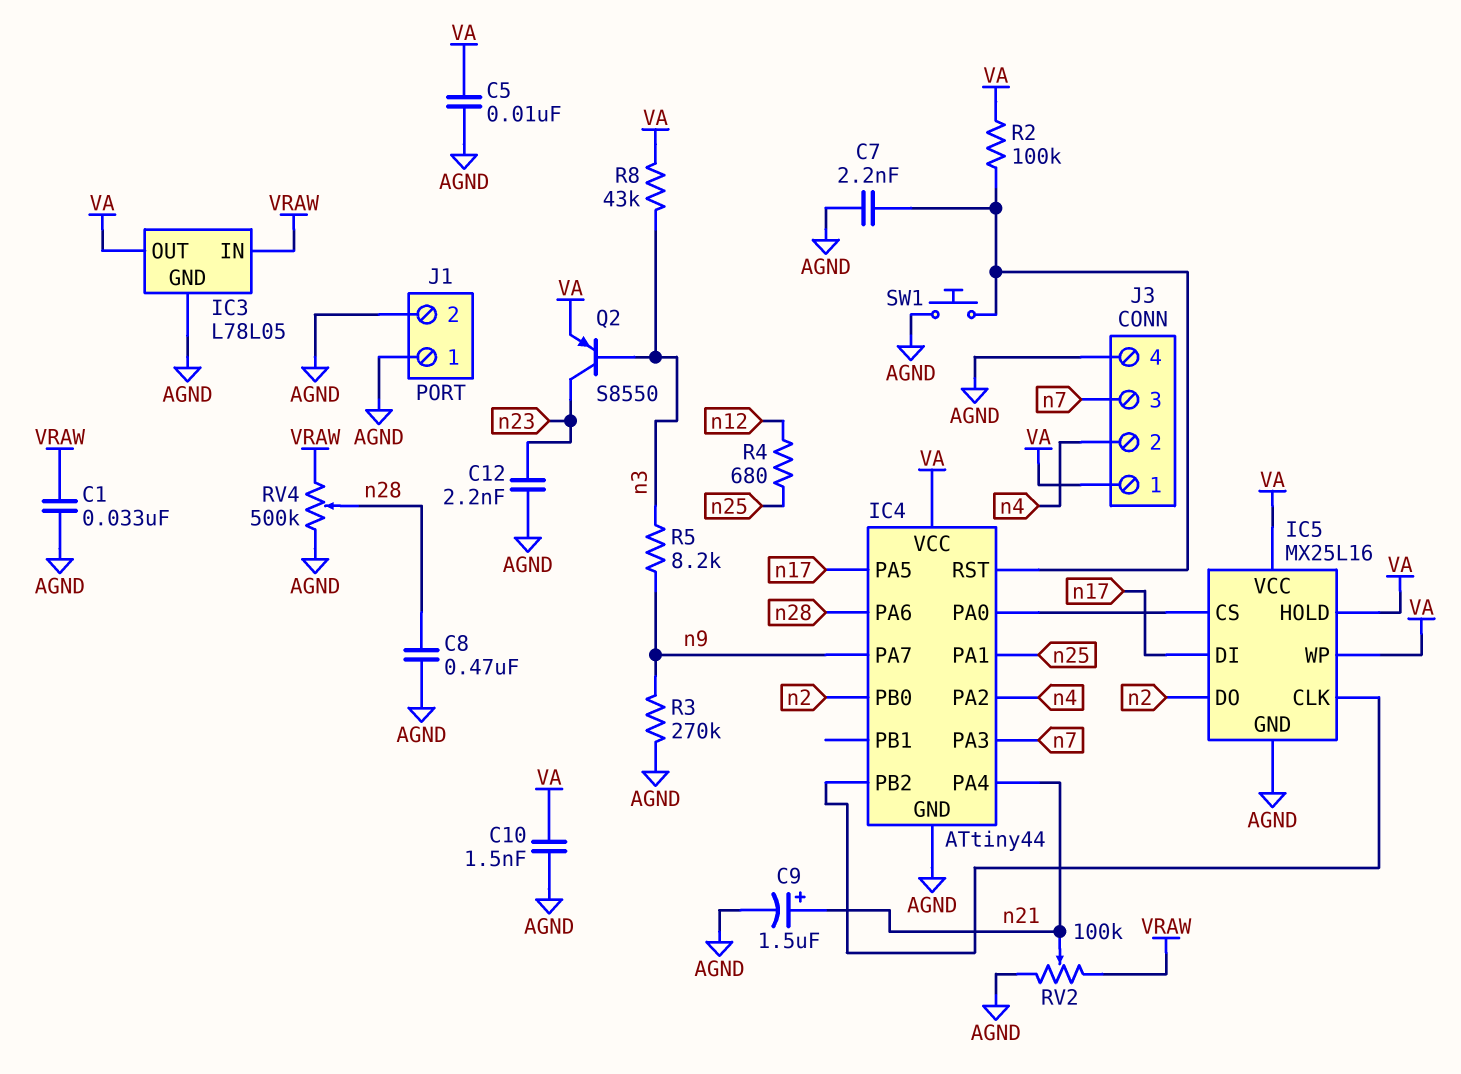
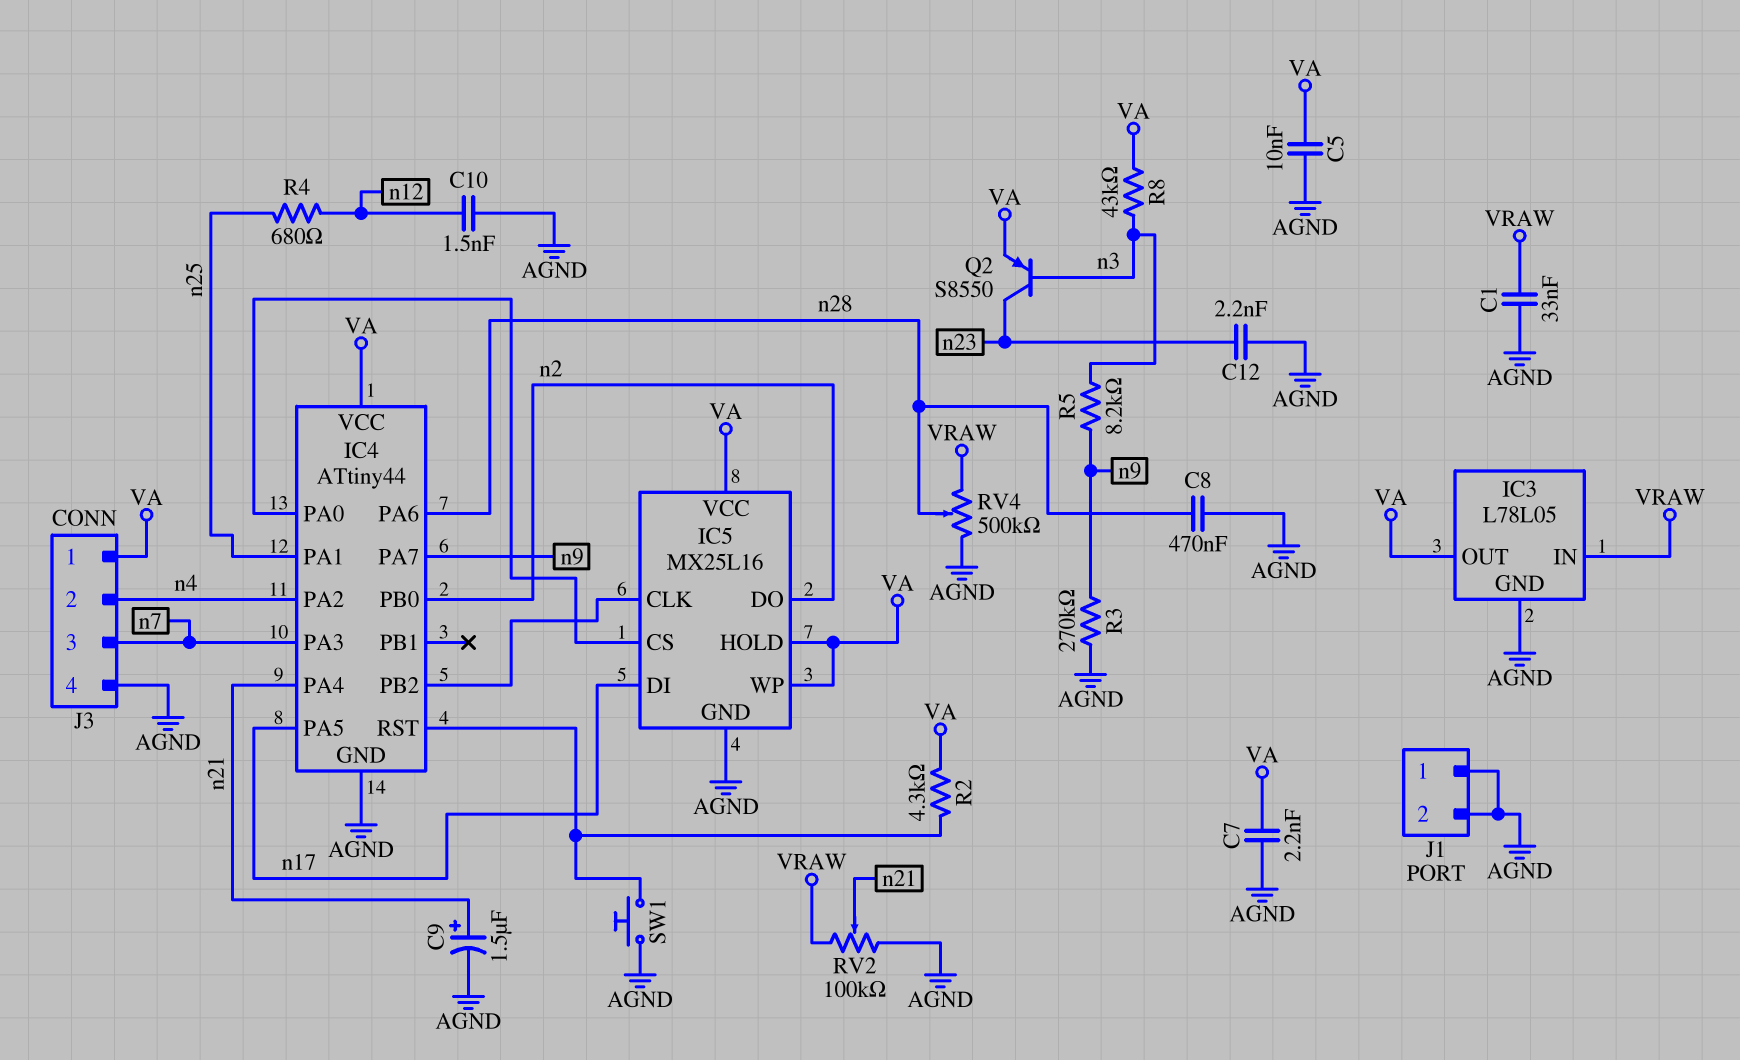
C7: 2.2nF (AGND, IC4/RST) -> 2.2nF (AGND, VA)
C10: 1.5nF (AGND, VA) -> 1.5nF (AGND, n12)
R2: 100k (IC4/RST, VA) -> 4.3k (IC4/RST, VA)

